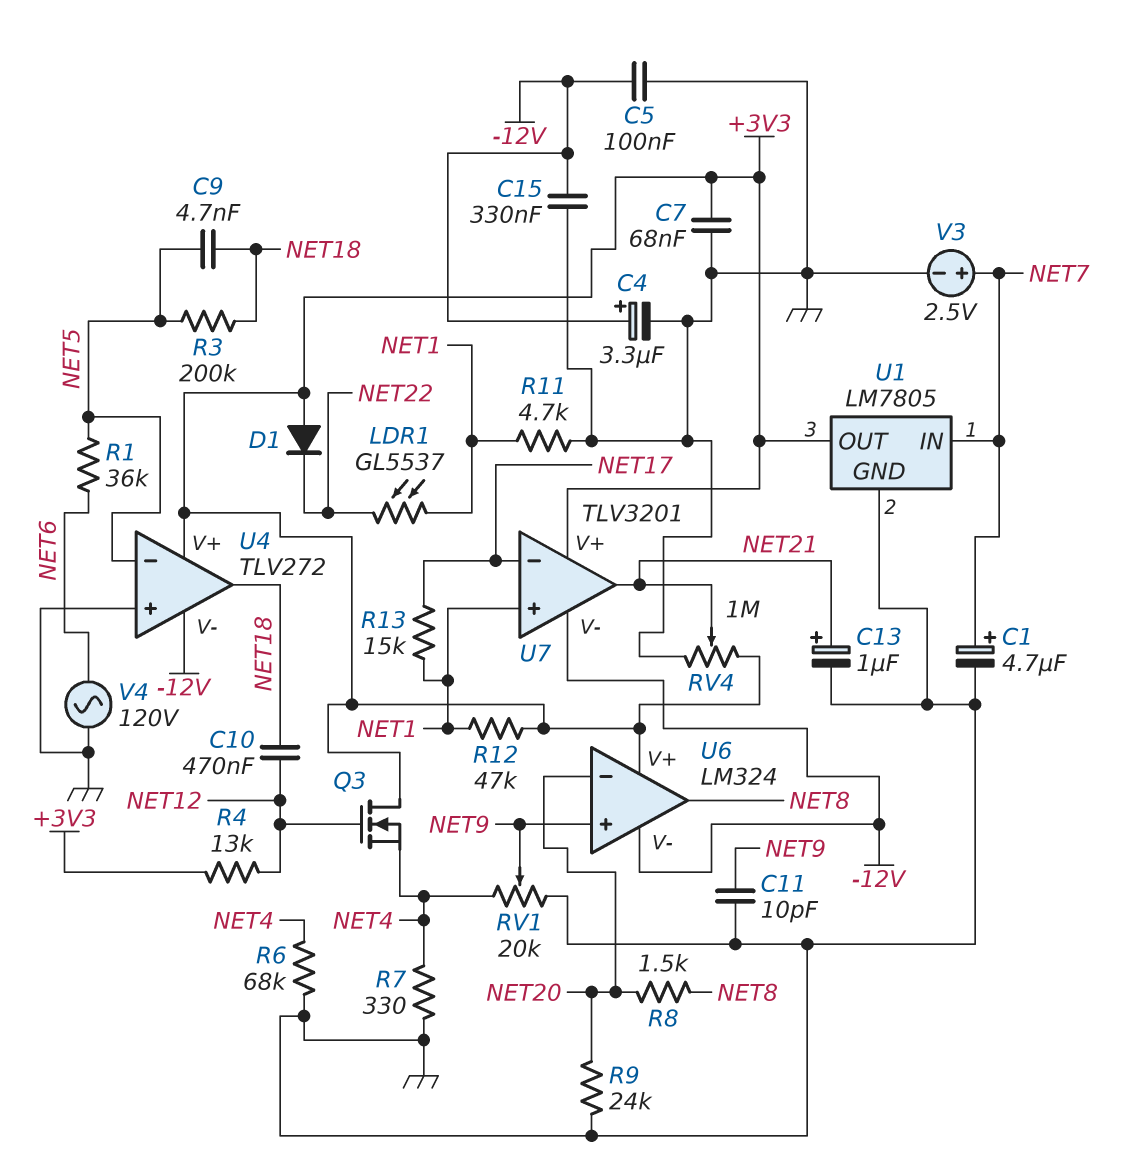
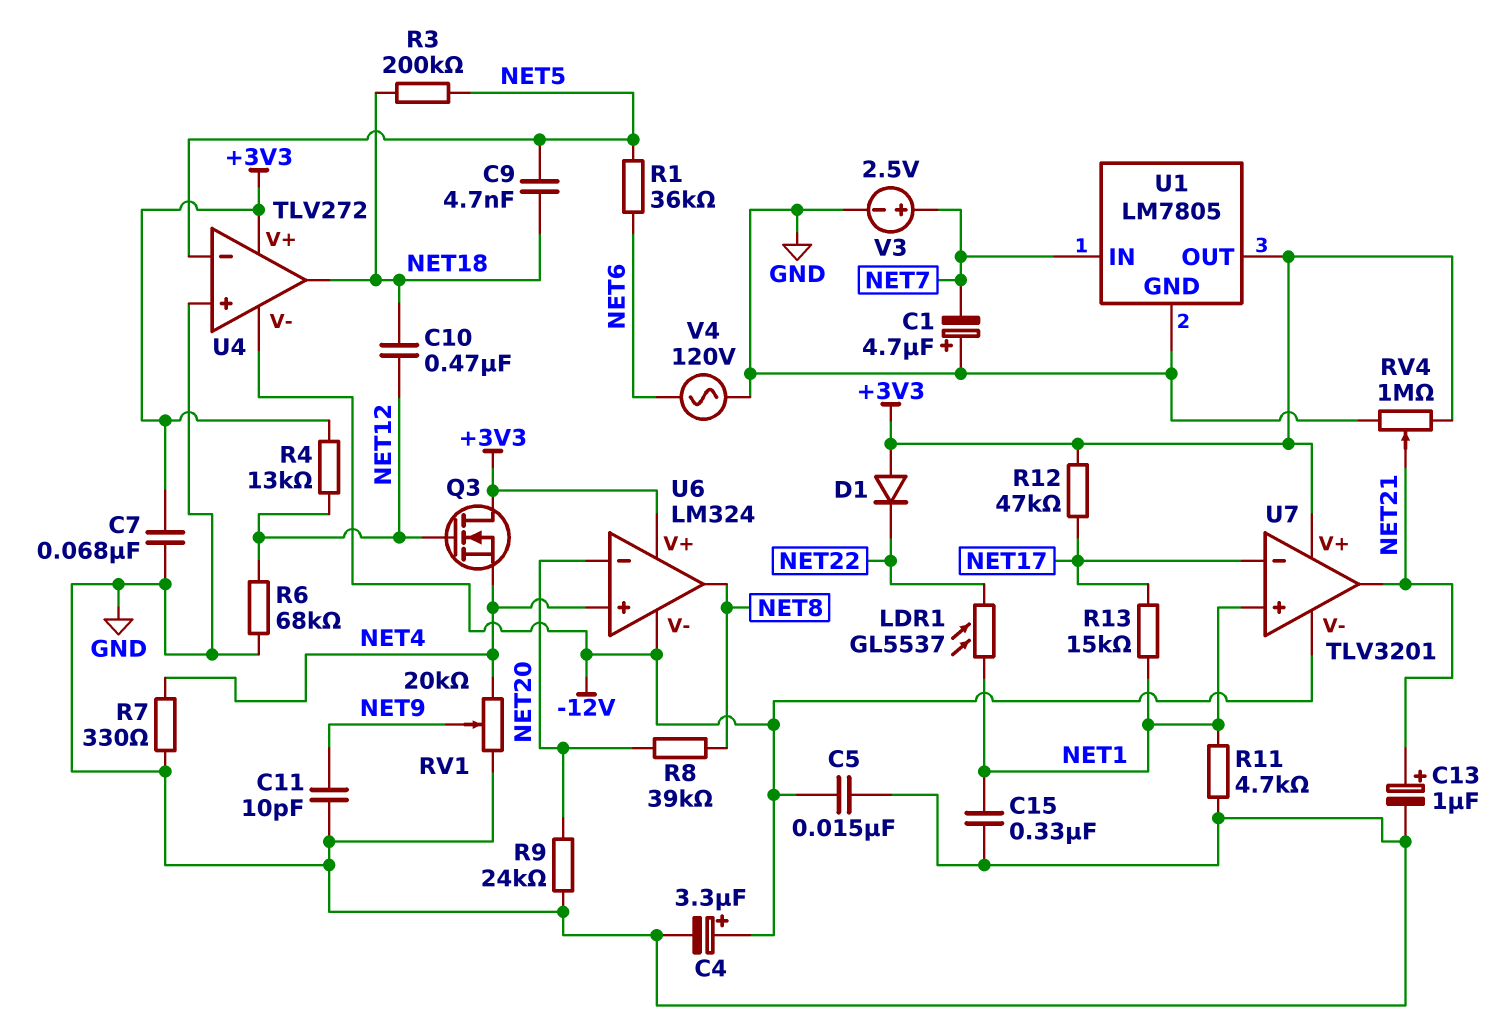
C1: 4.7uF (plus NET7, minus GND) -> 4.7uF (plus GND, minus NET7)
C5: 100nF (-12V, GND) -> 15nF (-12V, GND)
C15: 330nF (-12V, GND) -> 330nF (GND, NET1)
R6: 68k (GND, NET4) -> 68k (GND, NET12)
R8: 1.5k (NET8, NET20) -> 39k (NET8, NET20)
R12: 47k (+3V3, NET1) -> 47k (+3V3, NET17)
U6 pin in+: NET9 -> NET4

